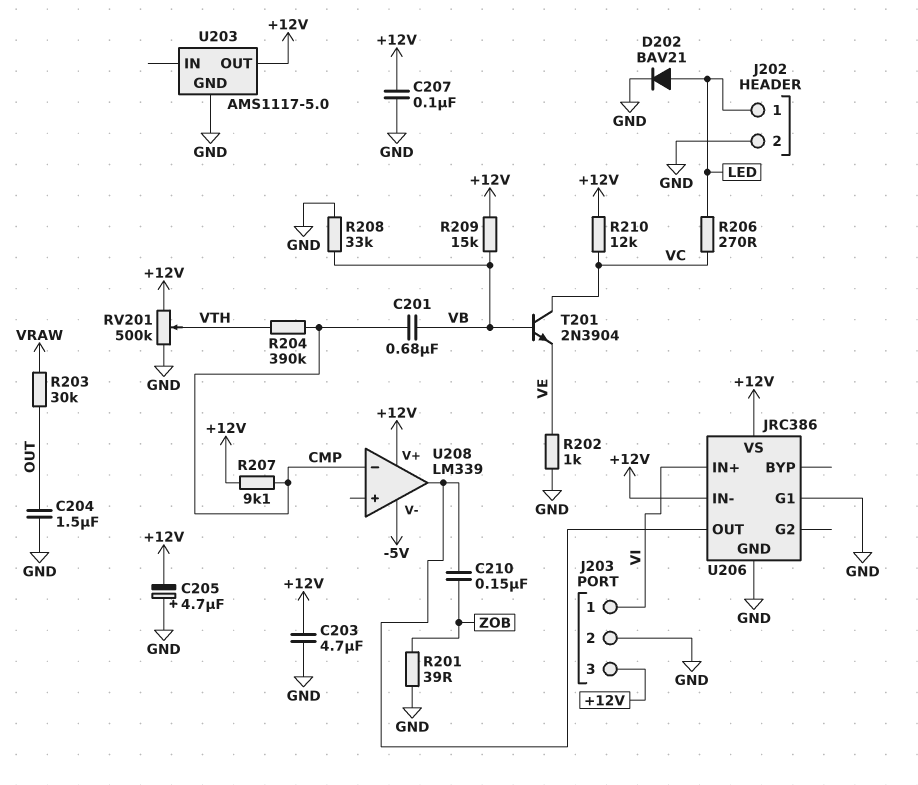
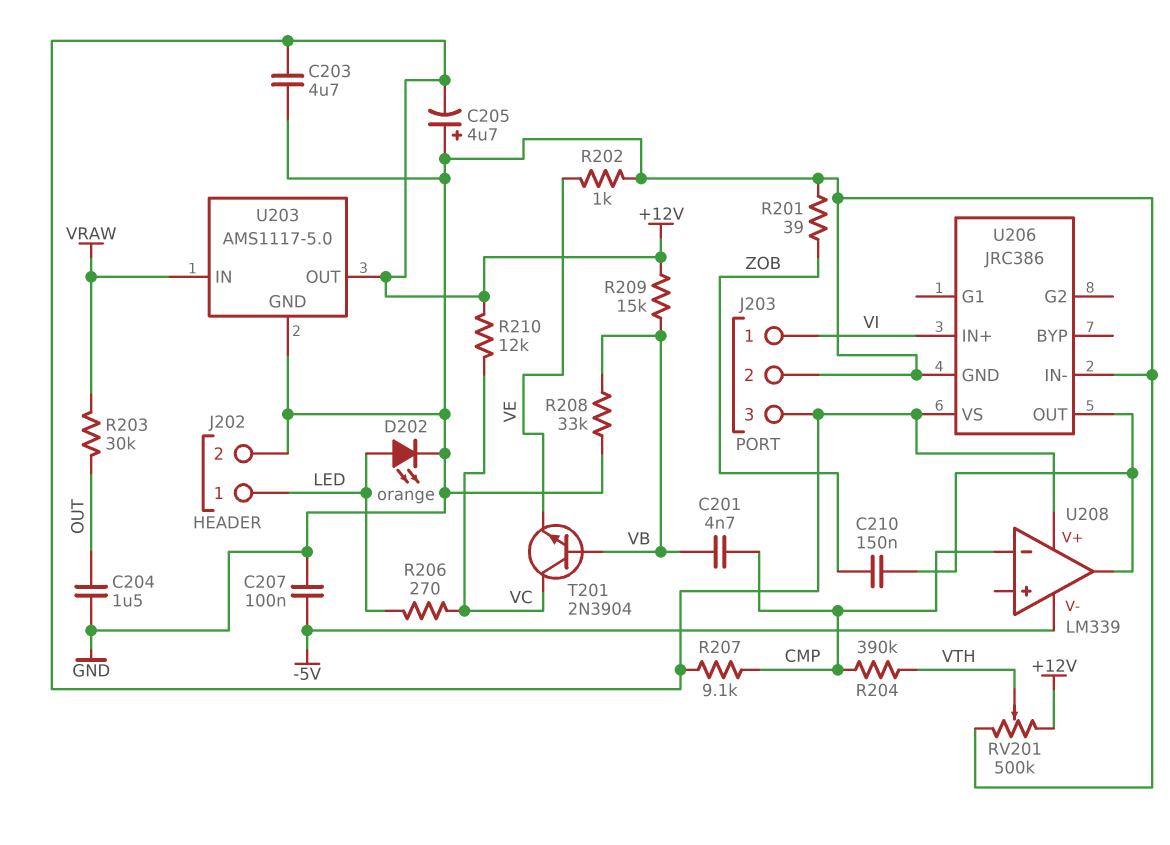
C201: 680nF (CMP, VB) -> 4.7nF (CMP, VB)
C207: 100nF (+12V, GND) -> 100nF (-5V, GND)
D202: diode BAV21 (A LED, K GND) -> LED orange (A LED, K GND)
U203 pin IN: none -> VRAW
U206 pin G1: GND -> none
U206 pin IN-: +12V -> GND

